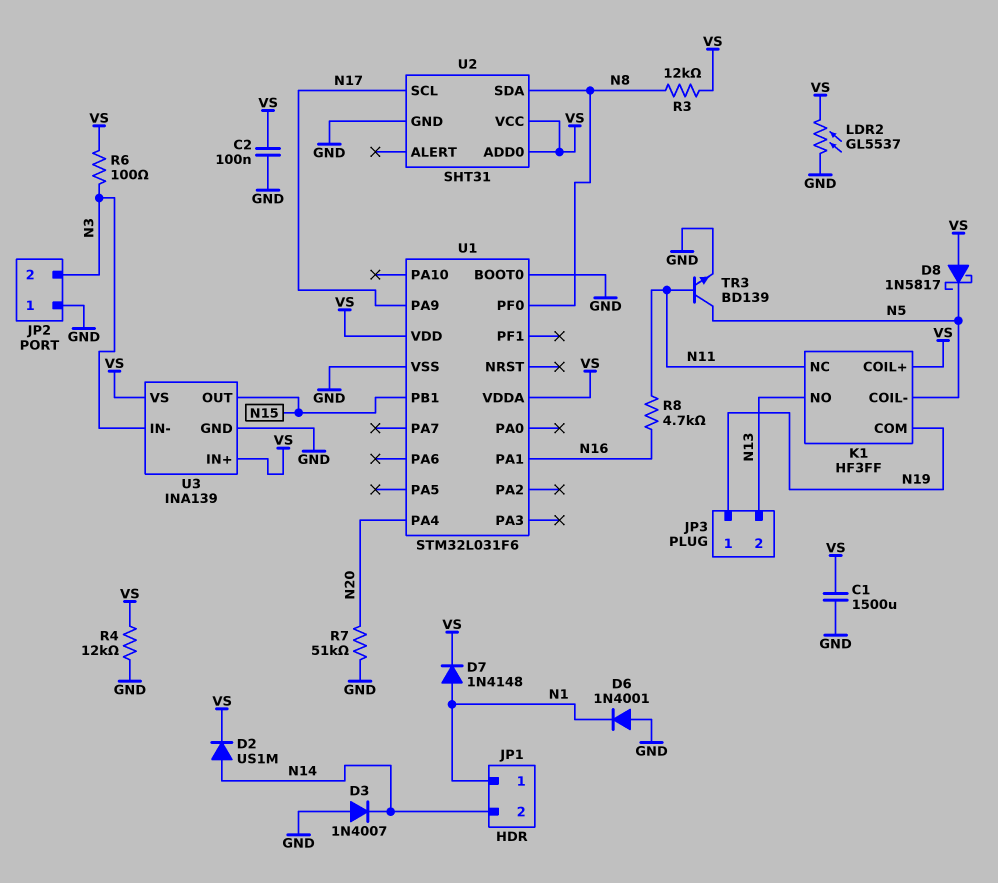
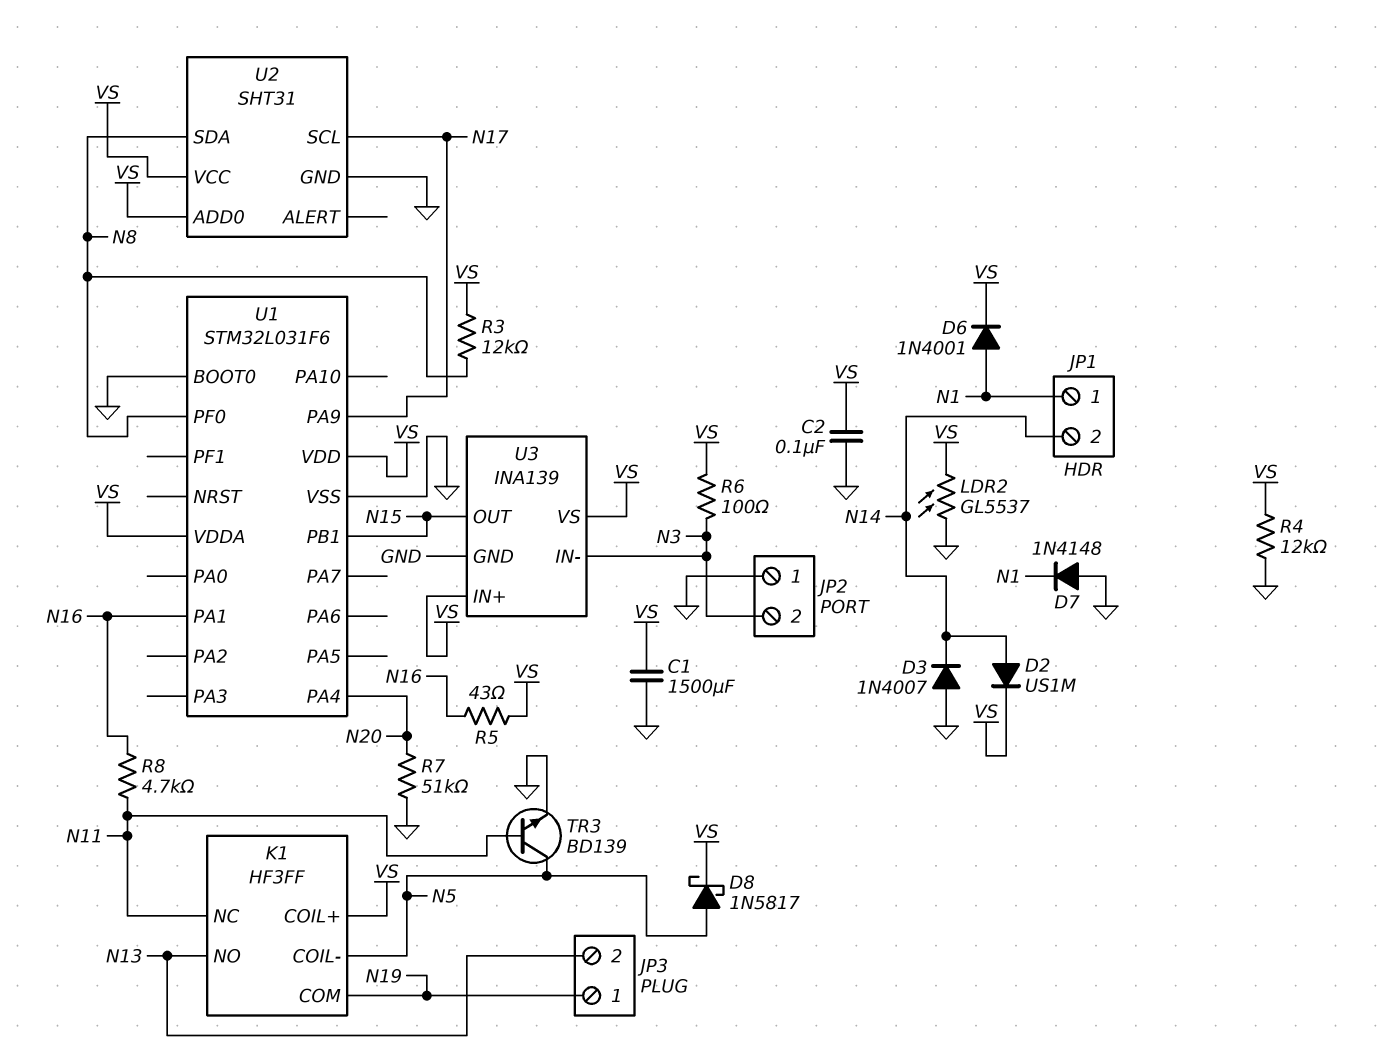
D6: diode 1N4001 (A GND, K N1) -> diode 1N4001 (A N1, K VS)
D7: diode 1N4148 (A N1, K VS) -> diode 1N4148 (A GND, K N1)
D8: schottky 1N5817 (A VS, K N5) -> schottky 1N5817 (A N5, K VS)
R5: none -> 43 (N16, VS)

